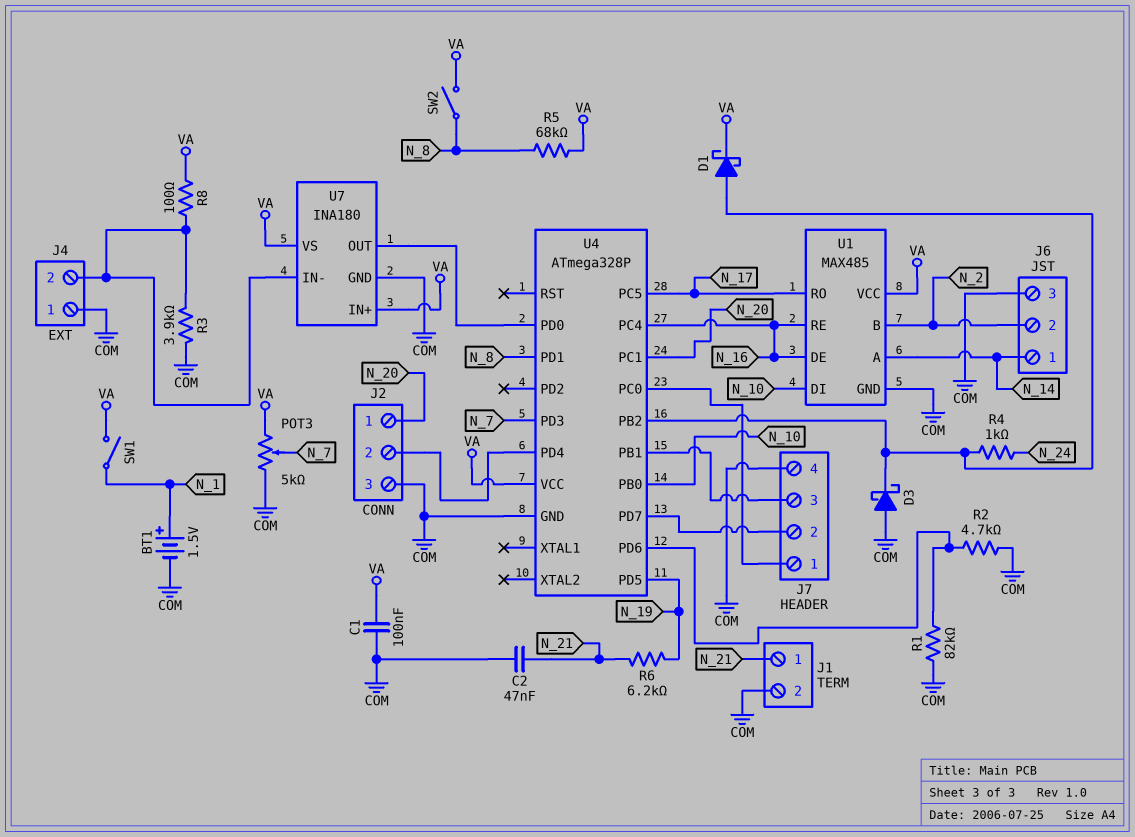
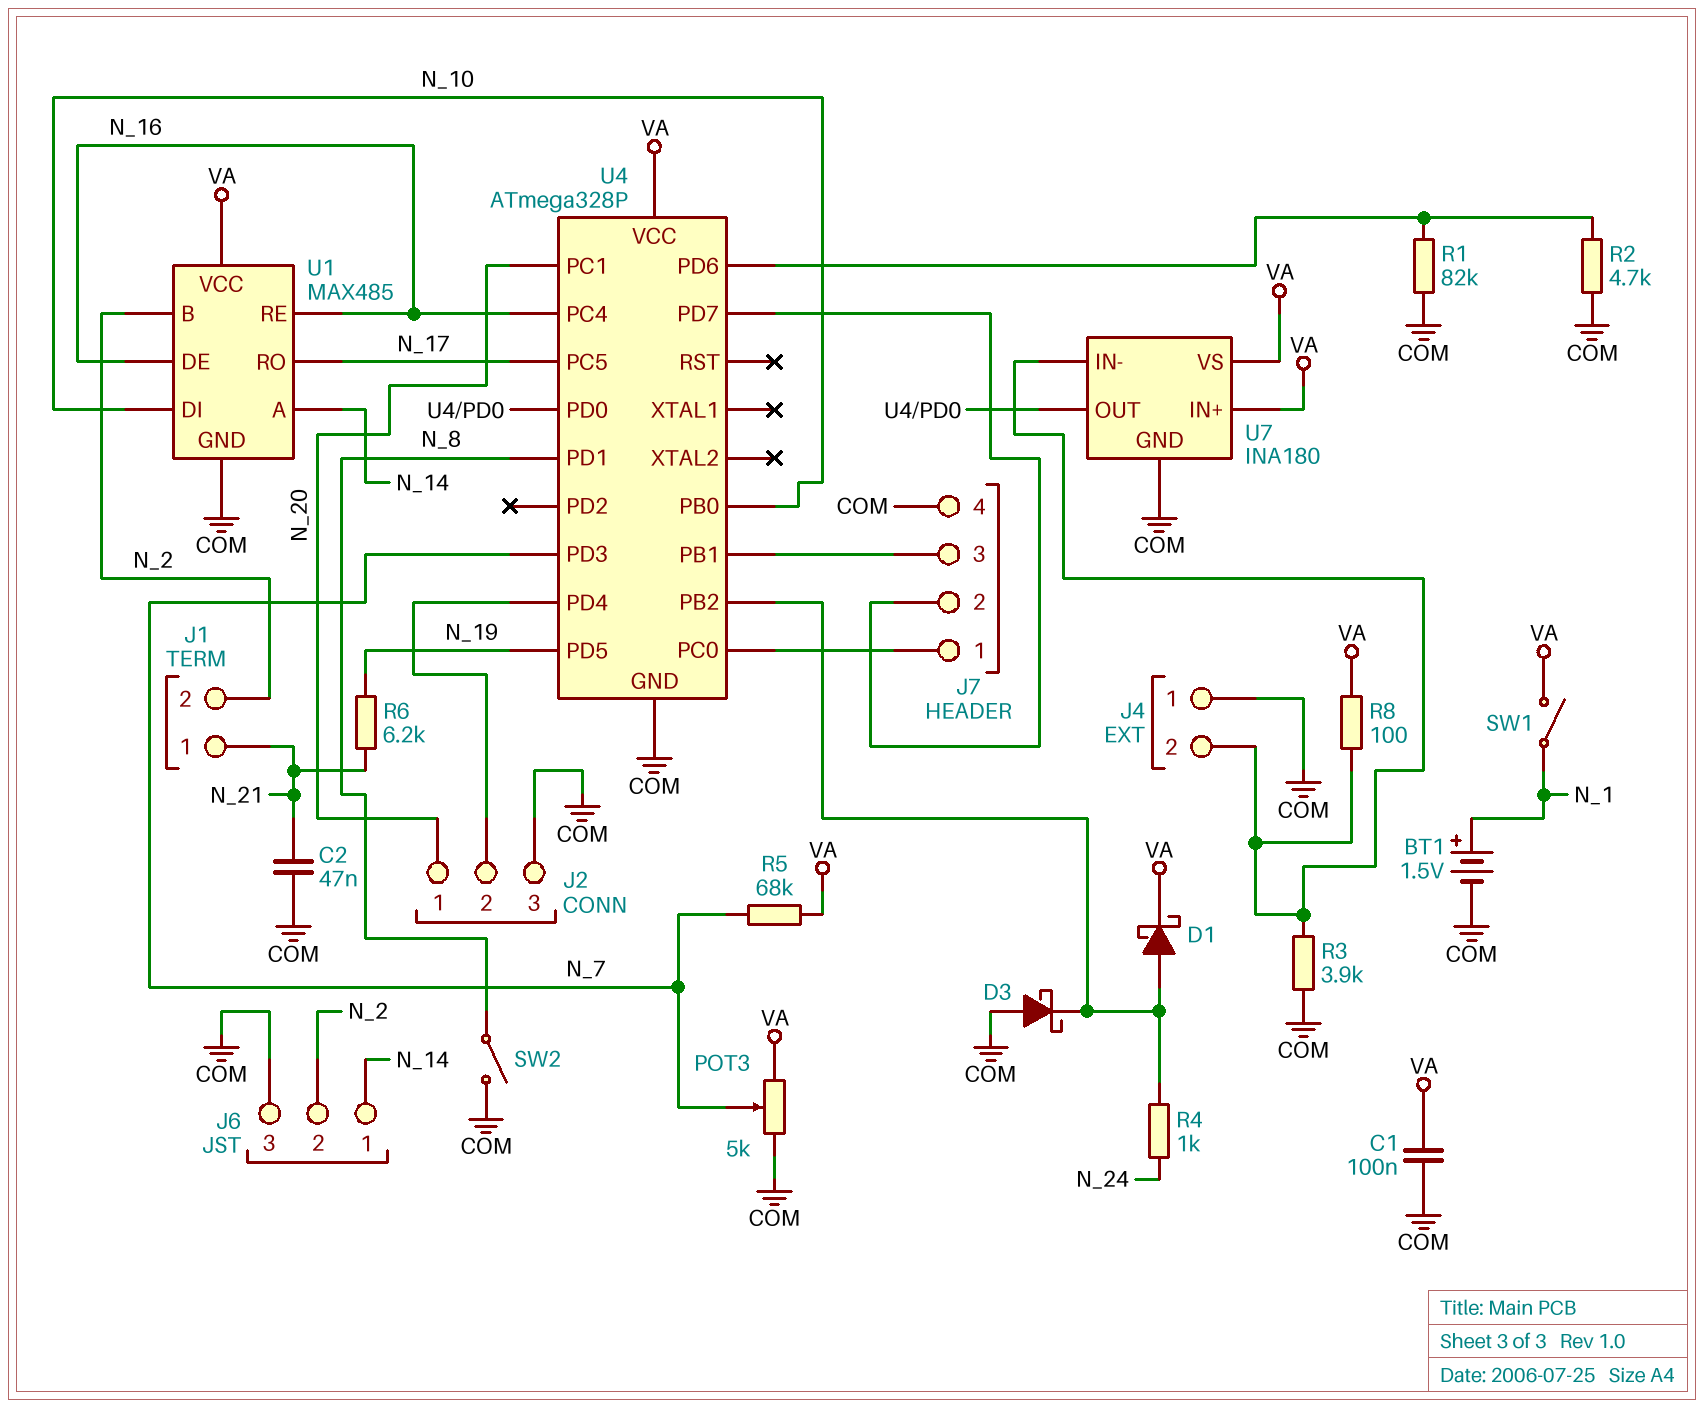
J1 pin 2: COM -> N_2
R5: 68k (N_8, VA) -> 68k (N_7, VA)
SW2: switch (N_8, VA) -> switch (COM, N_8)

